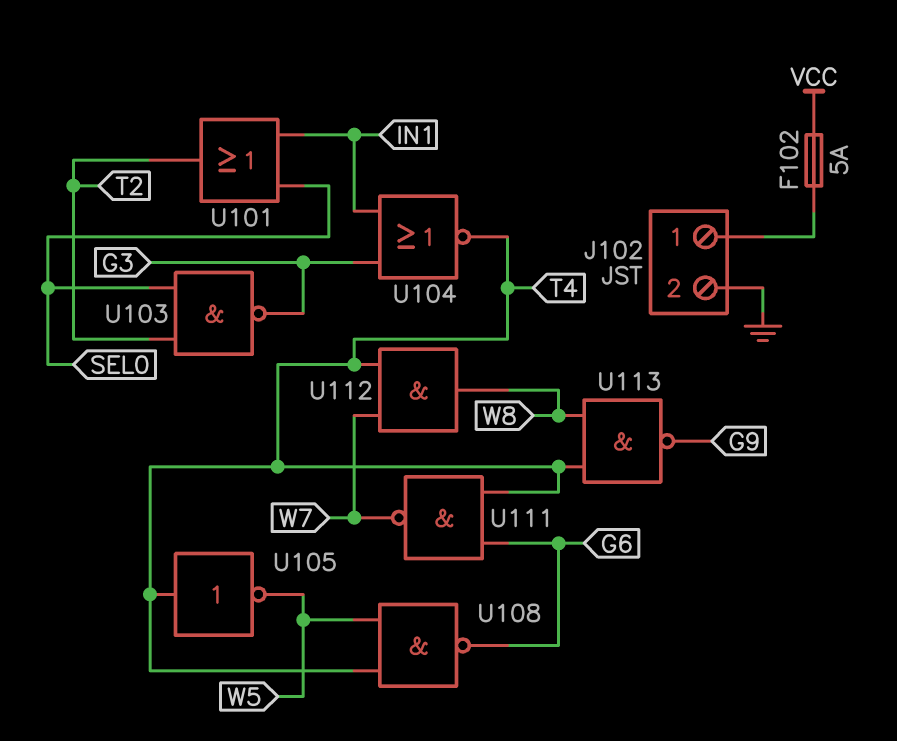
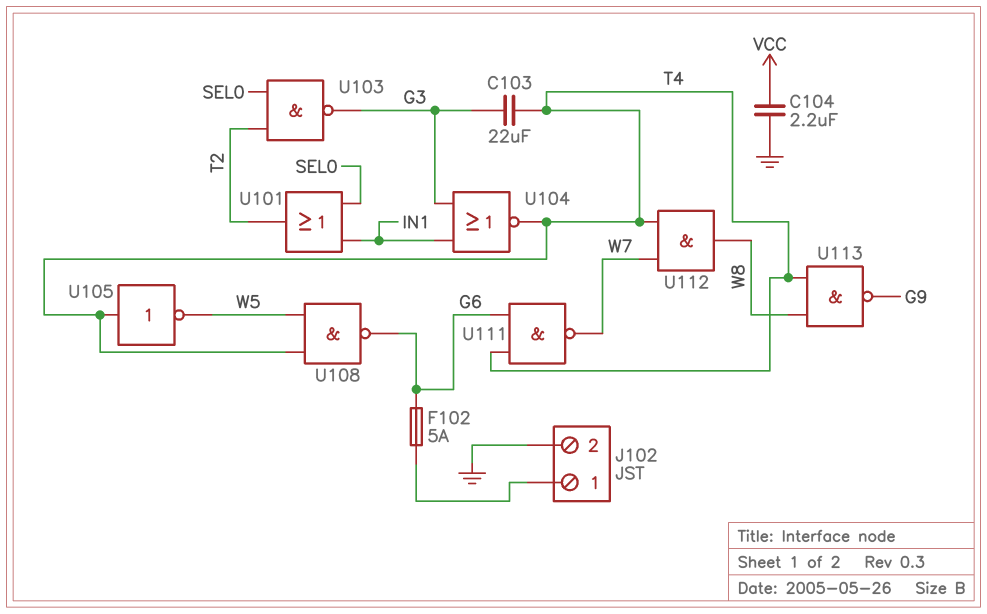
C103: none -> 22uF (G3, T4)
C104: none -> 2.2uF (GND, VCC)
F102: 5A (J102/1, VCC) -> 5A (G6, J102/1)

